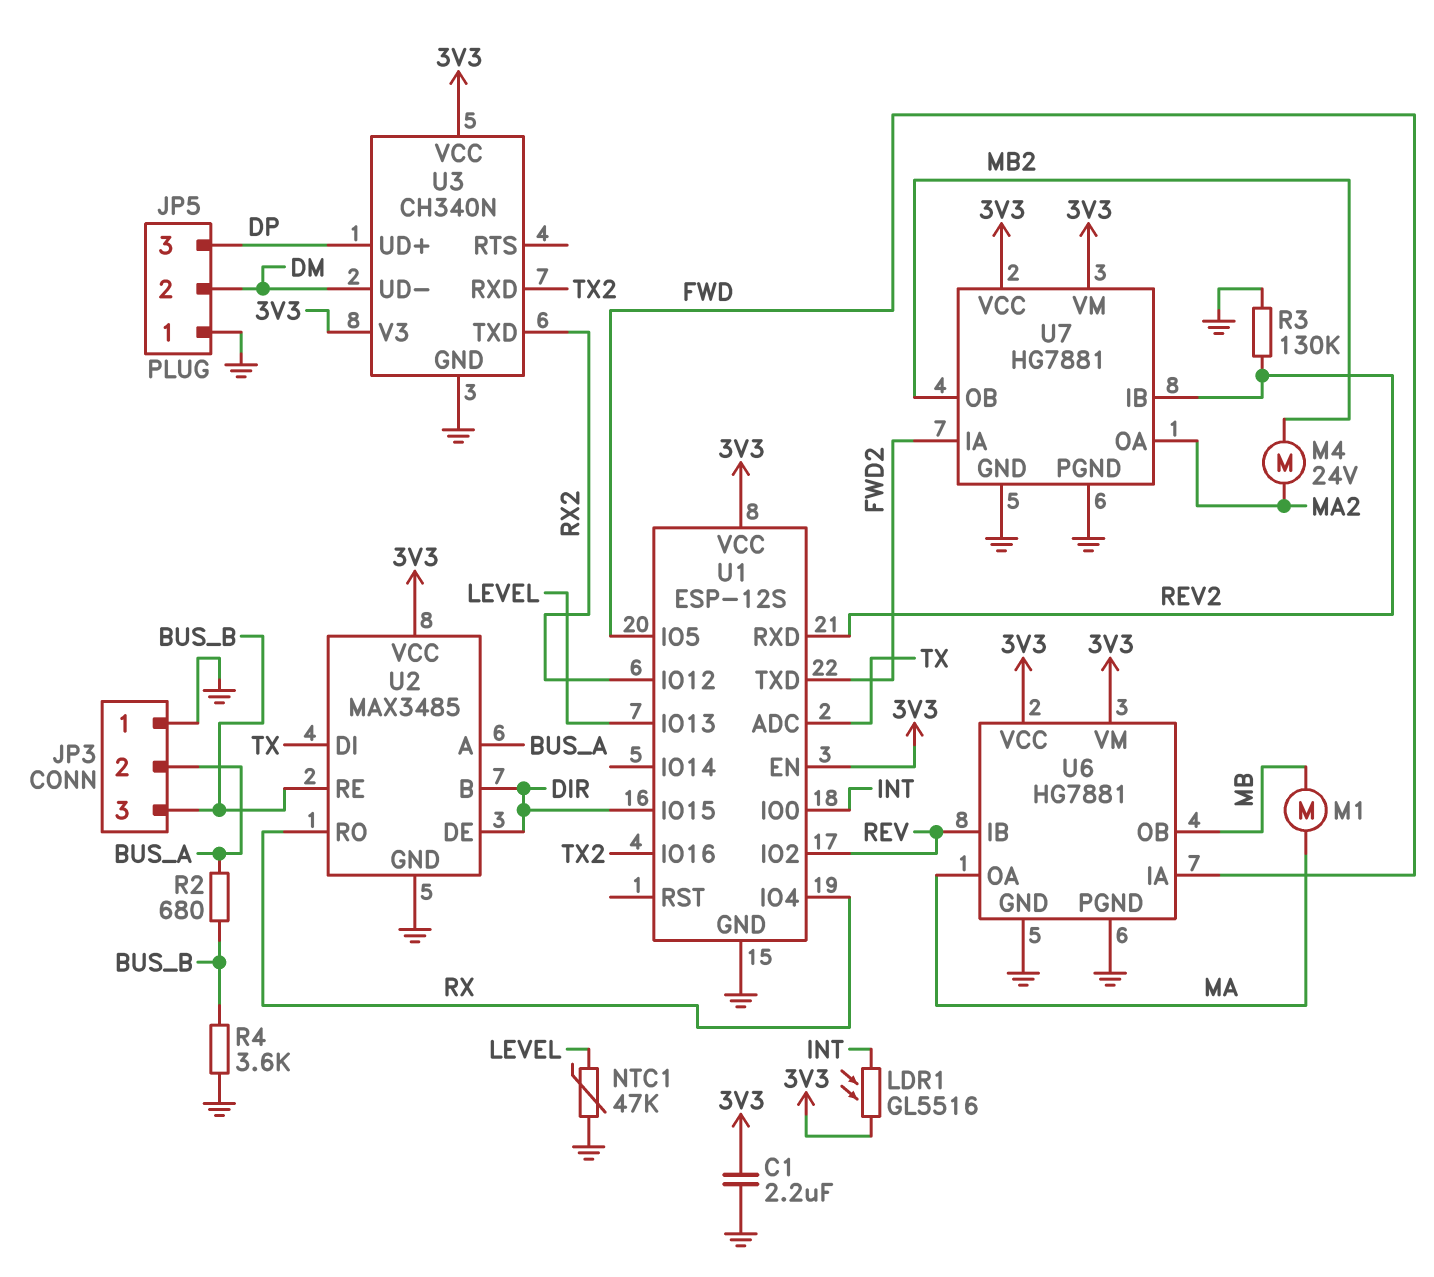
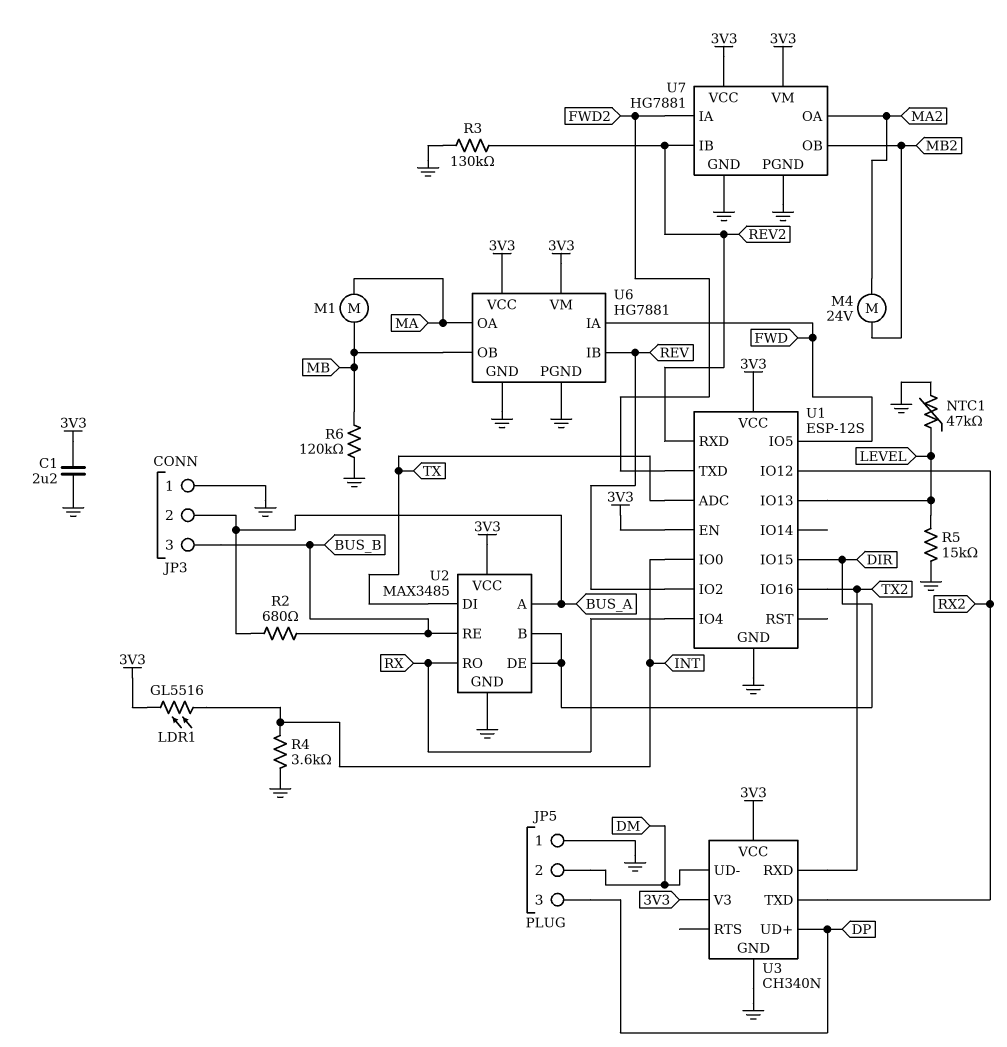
R4: 3.6k (BUS_B, GND) -> 3.6k (GND, INT)
R5: none -> 15k (GND, LEVEL)
R6: none -> 120k (GND, MB)

